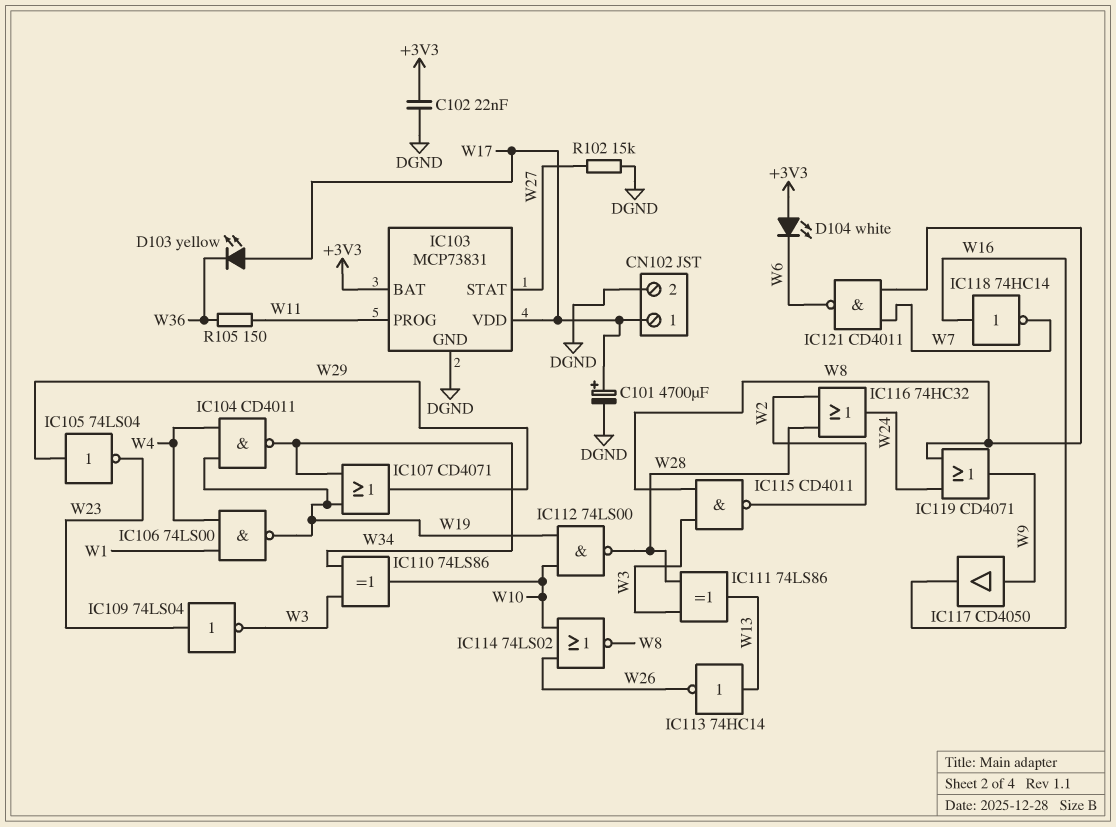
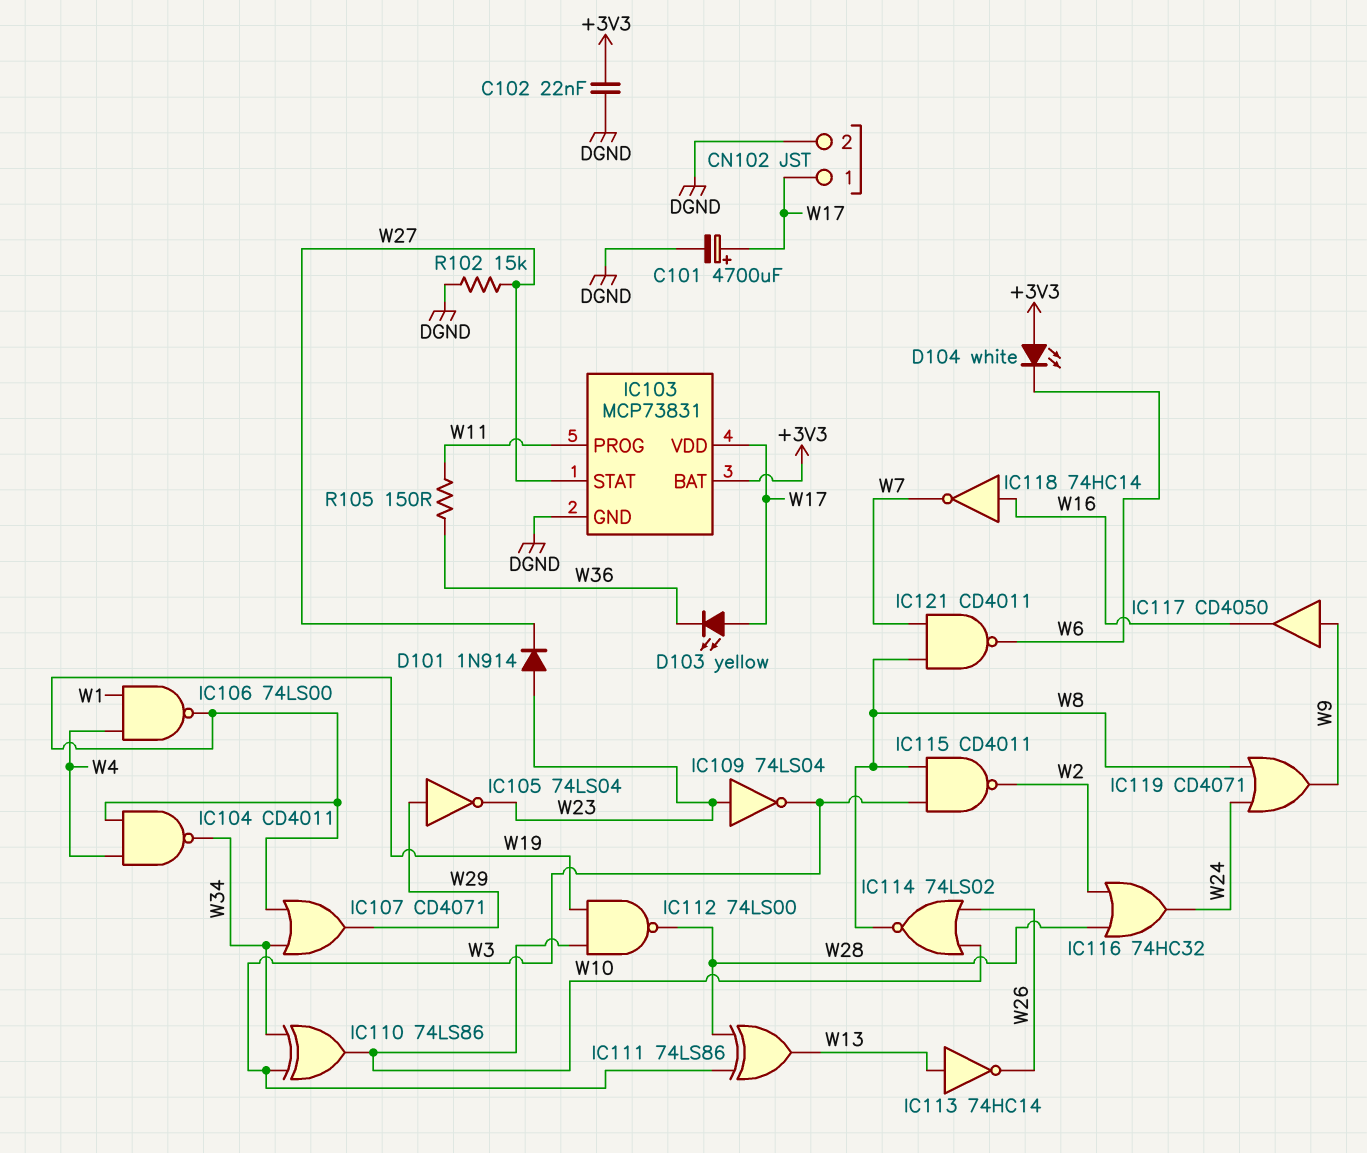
D101: none -> diode 1N914 (A W23, K W27)

